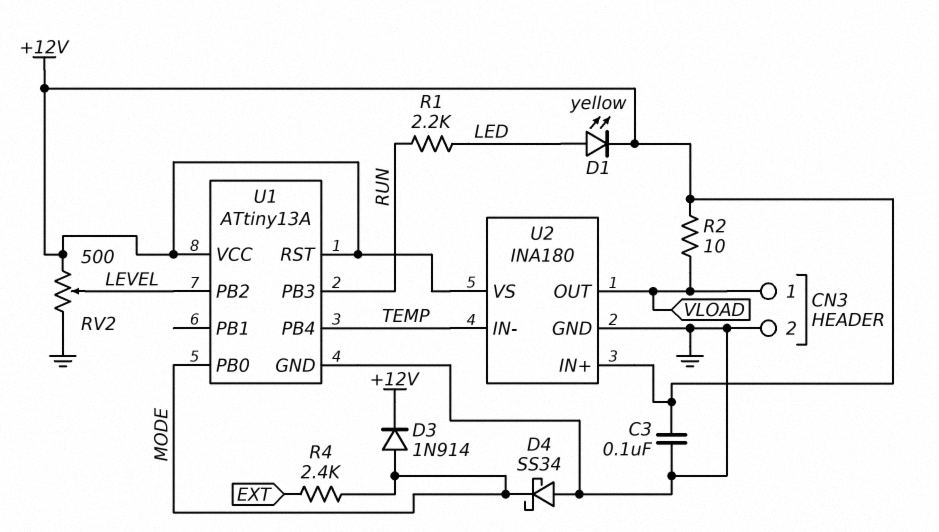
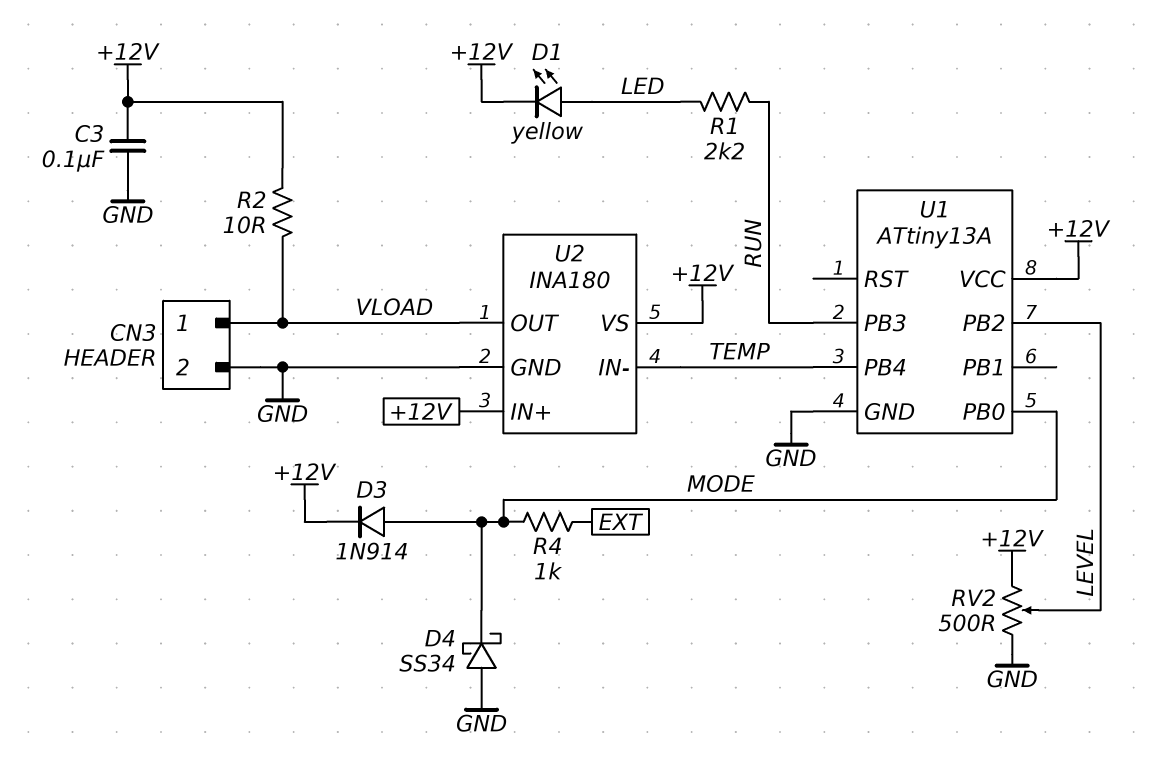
R4: 2.4k (EXT, MODE) -> 1k (EXT, MODE)
U1 pin RST: +12V -> none

